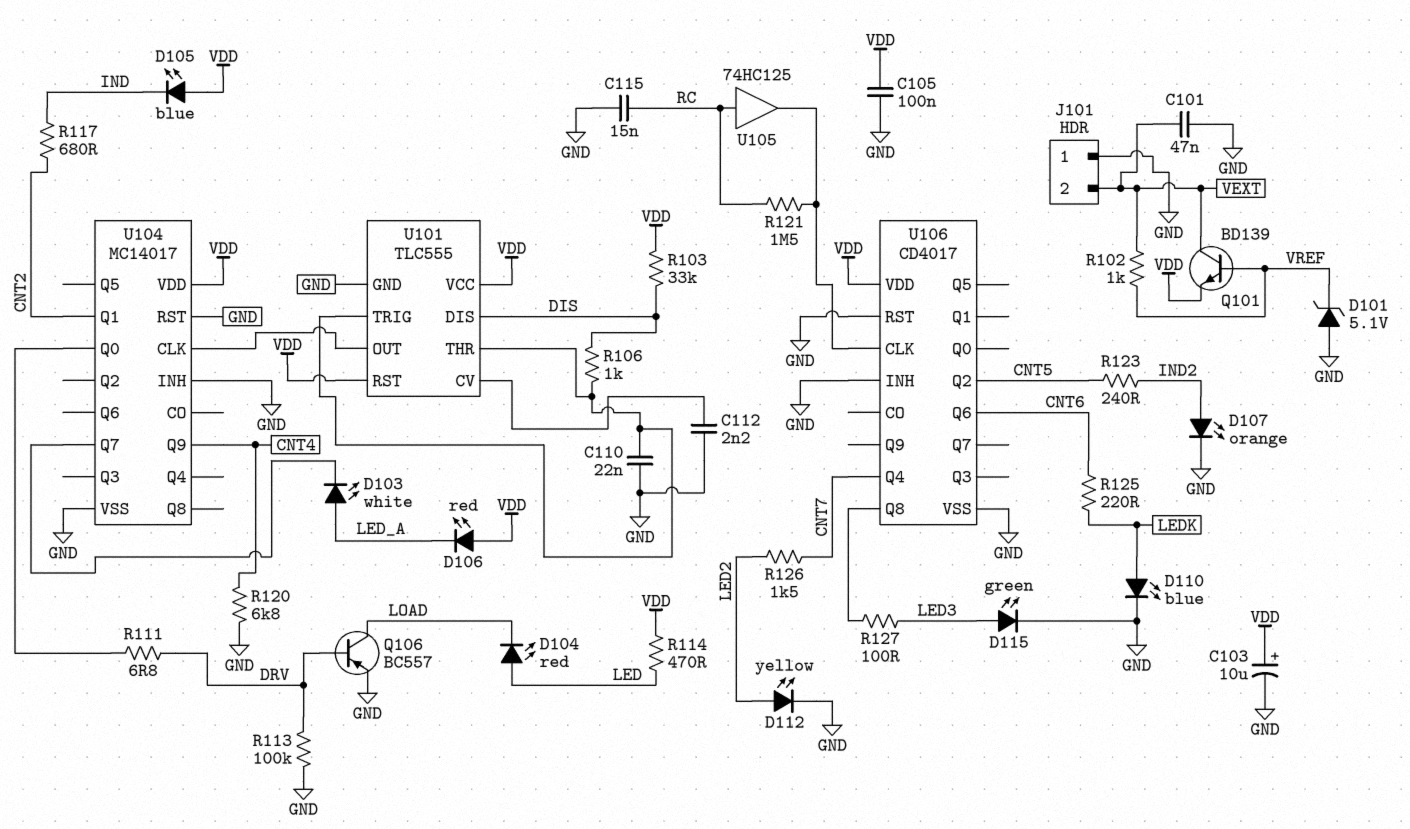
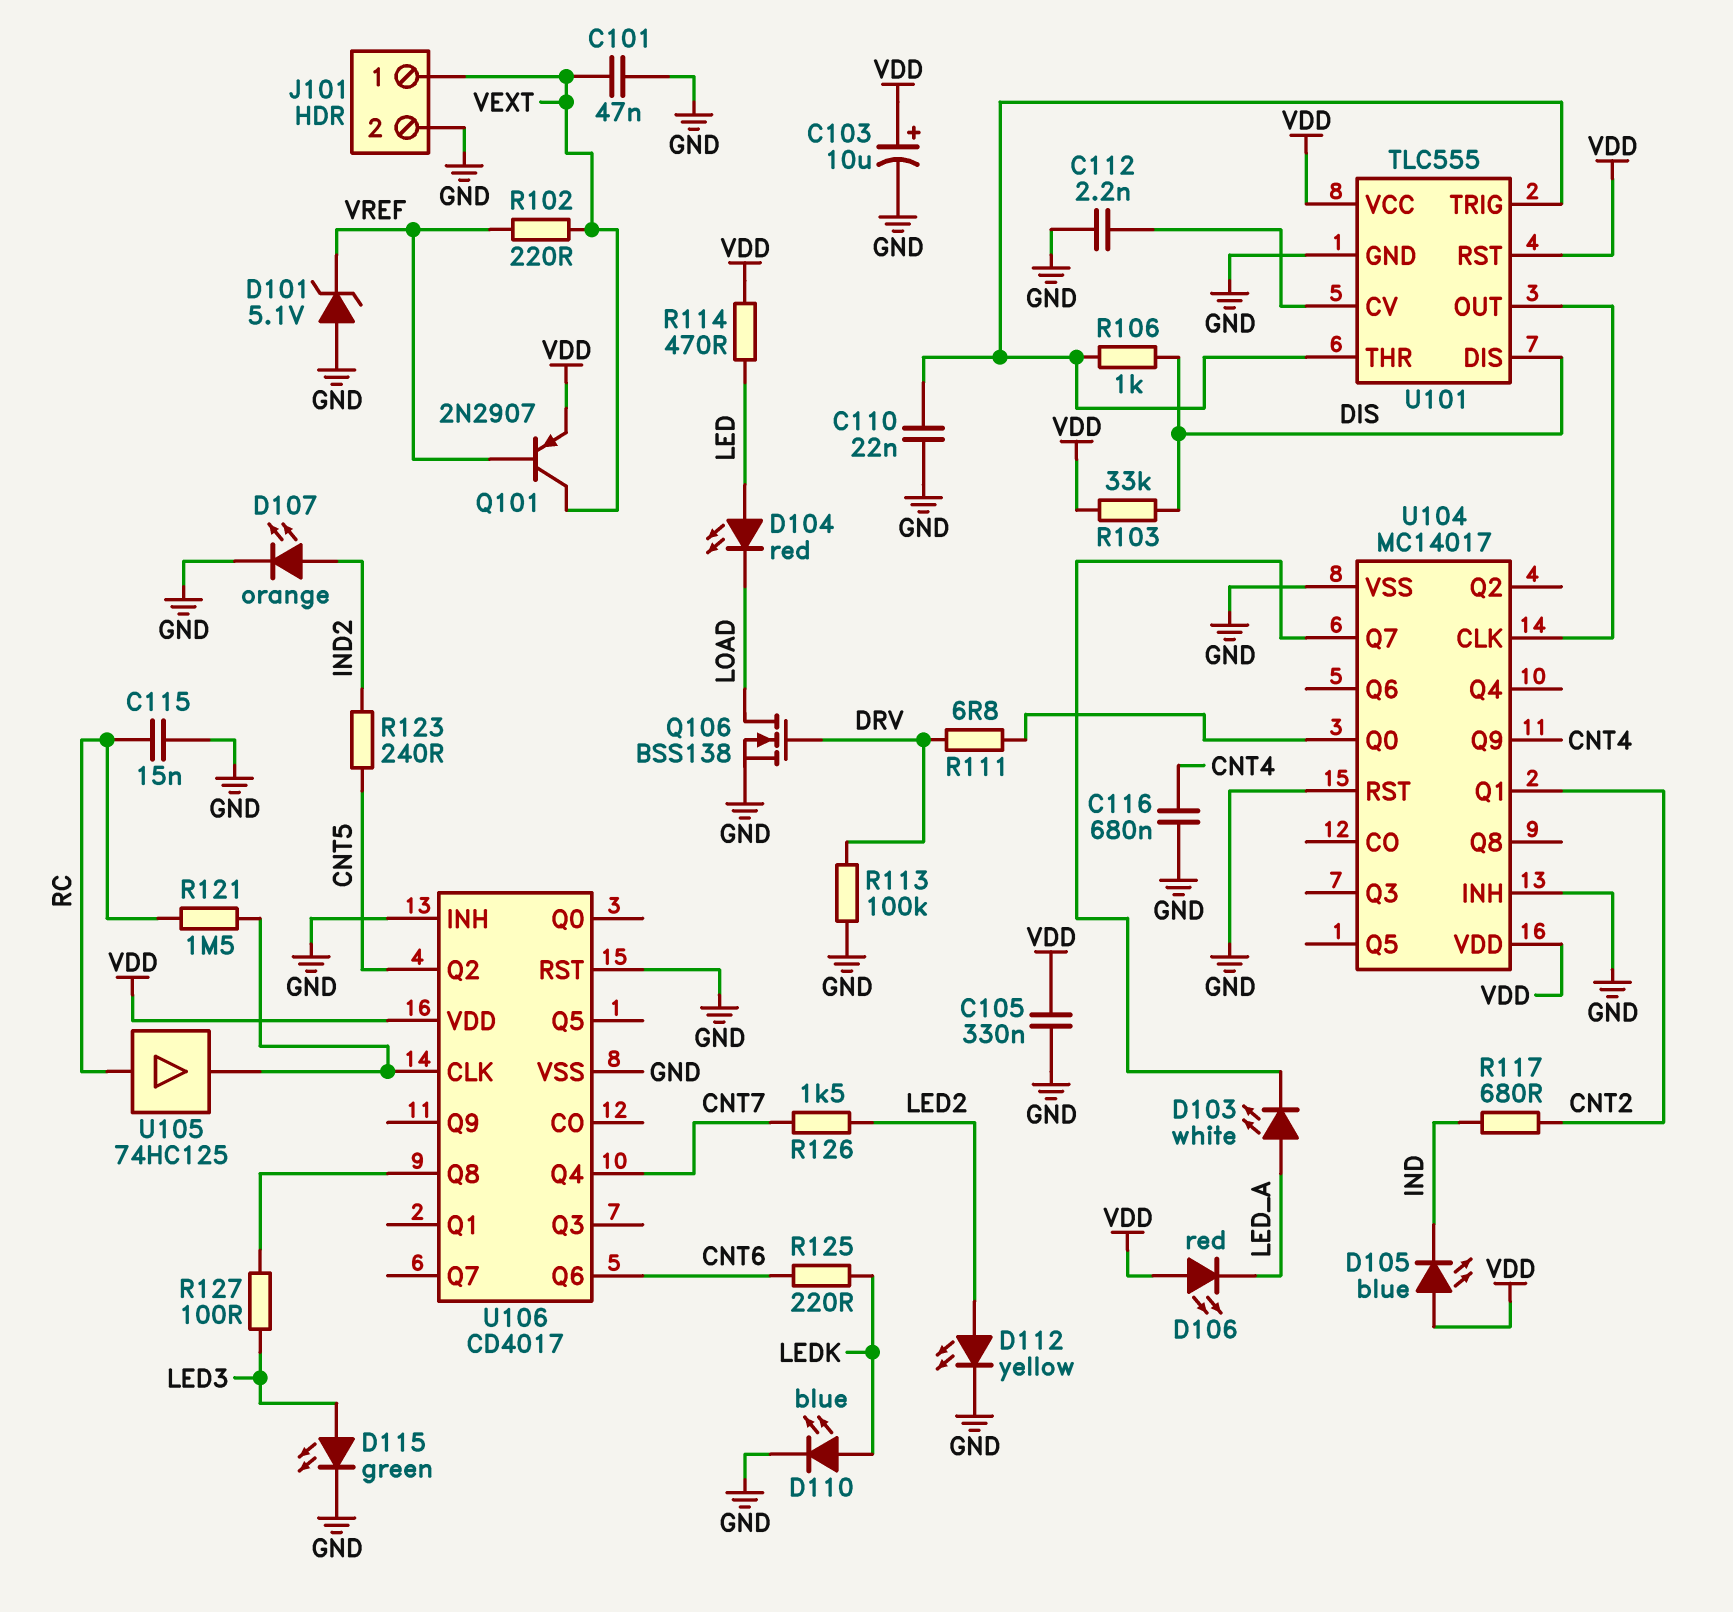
C105: 100nF (GND, VDD) -> 330nF (GND, VDD)
C116: none -> 680nF (CNT4, GND)
J101 pin 1: GND -> VEXT
J101 pin 2: VEXT -> GND
Q101: NPN BD139 (B VREF, C VEXT, E VDD) -> PNP 2N2907 (B VREF, C VEXT, E VDD)
Q106: PNP BC557 (B DRV, C LOAD, E GND) -> NMOS BSS138 (G DRV, D LOAD, S GND)
R102: 1k (VEXT, VREF) -> 220 (VEXT, VREF)
R120: 6.8k (CNT4, GND) -> none

